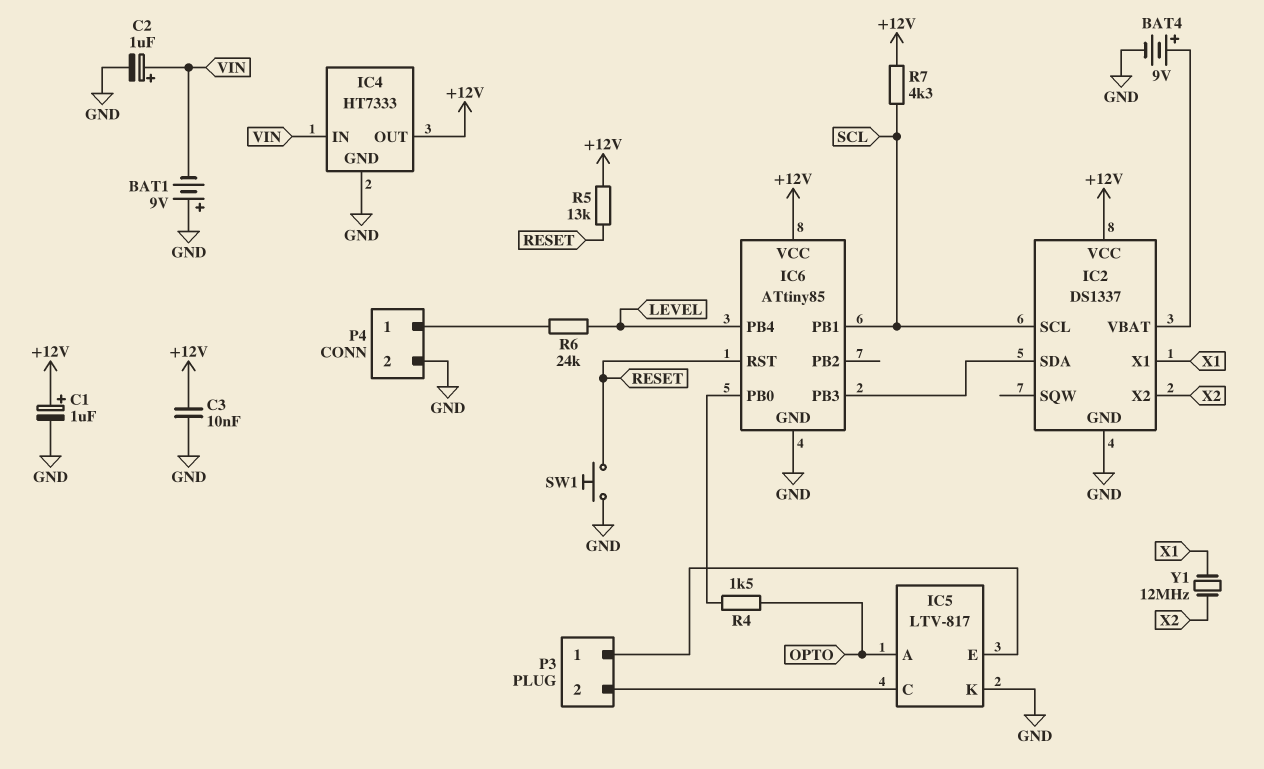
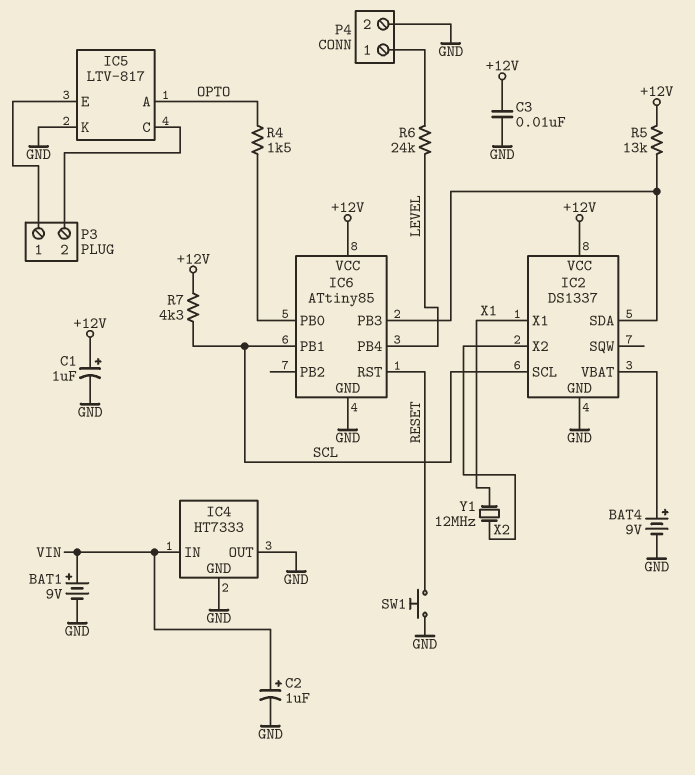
BAT1: 9V (plus GND, minus VIN) -> 9V (plus VIN, minus GND)
IC4 pin OUT: +12V -> GND
R5: 13k (+12V, RESET) -> 13k (+12V, IC2/SDA)

